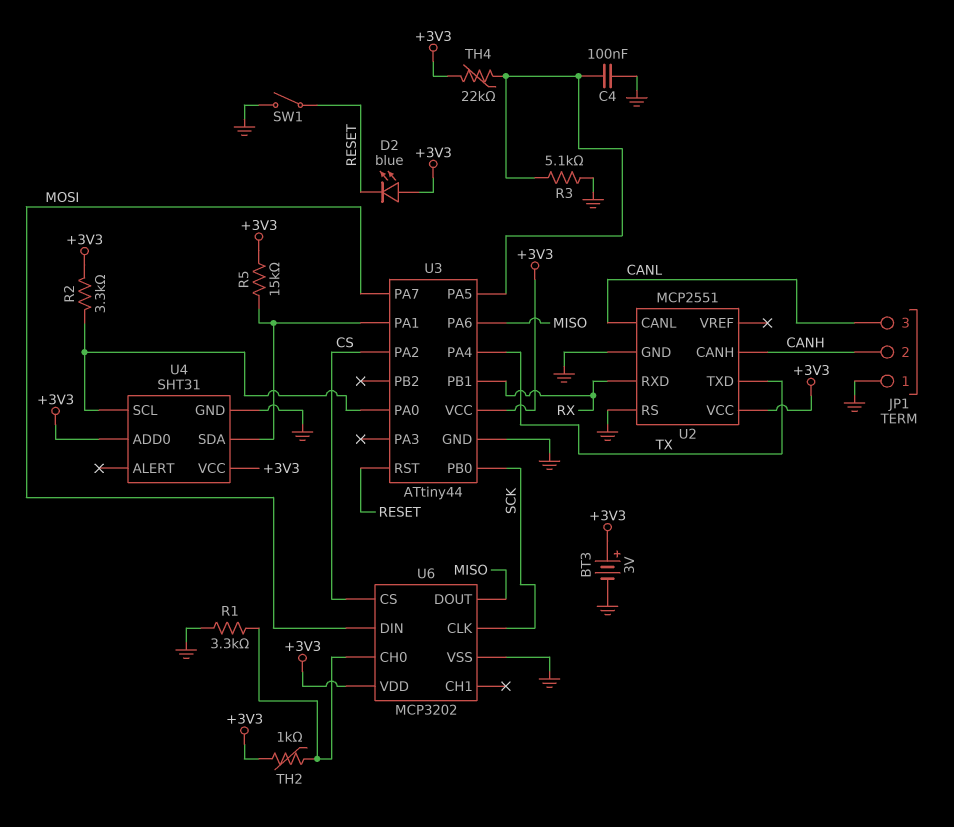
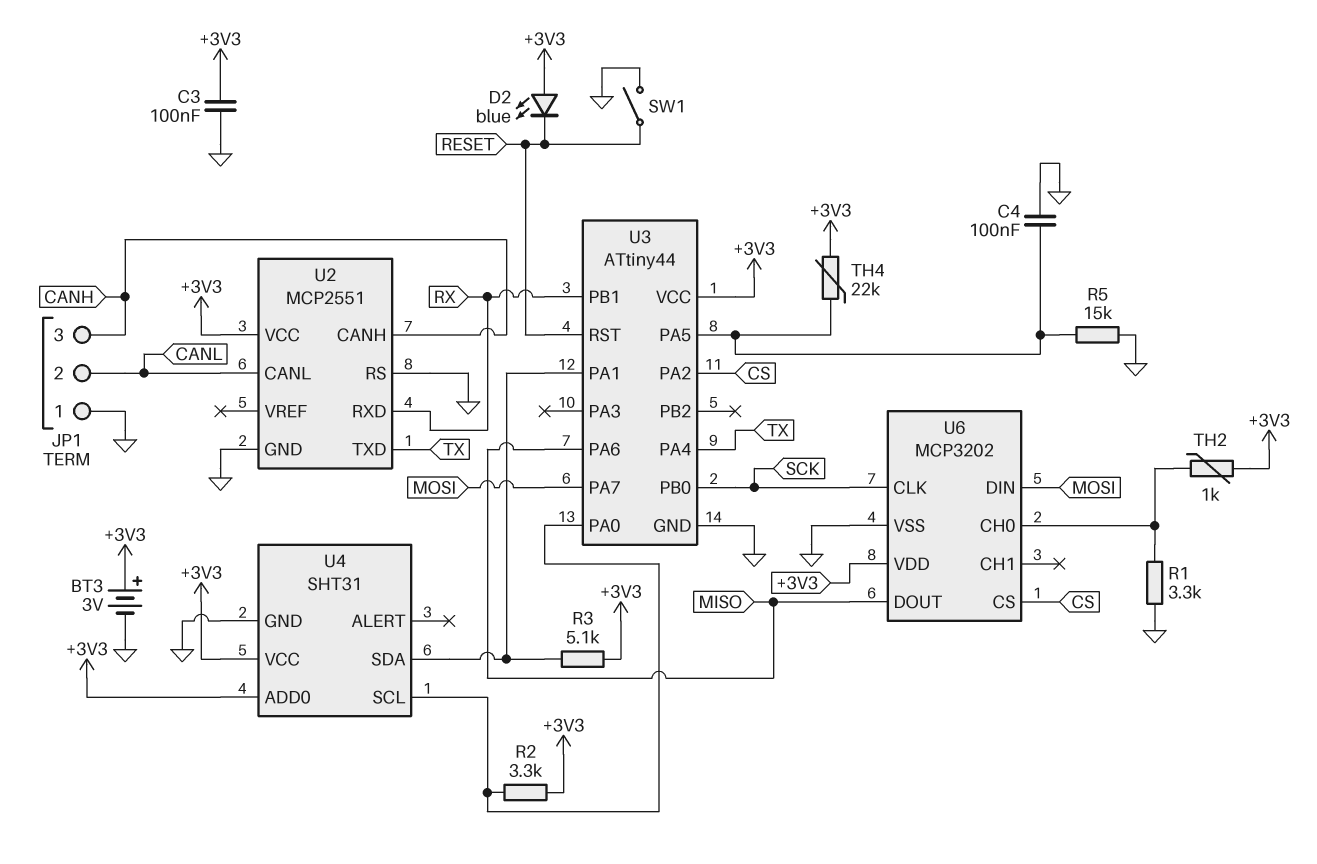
C3: none -> 100nF (+3V3, GND)
JP1 pin 2: CANH -> CANL
JP1 pin 3: CANL -> CANH
R3: 5.1k (GND, U3/PA5) -> 5.1k (+3V3, U3/PA1)
R5: 15k (+3V3, U3/PA1) -> 15k (GND, U3/PA5)

